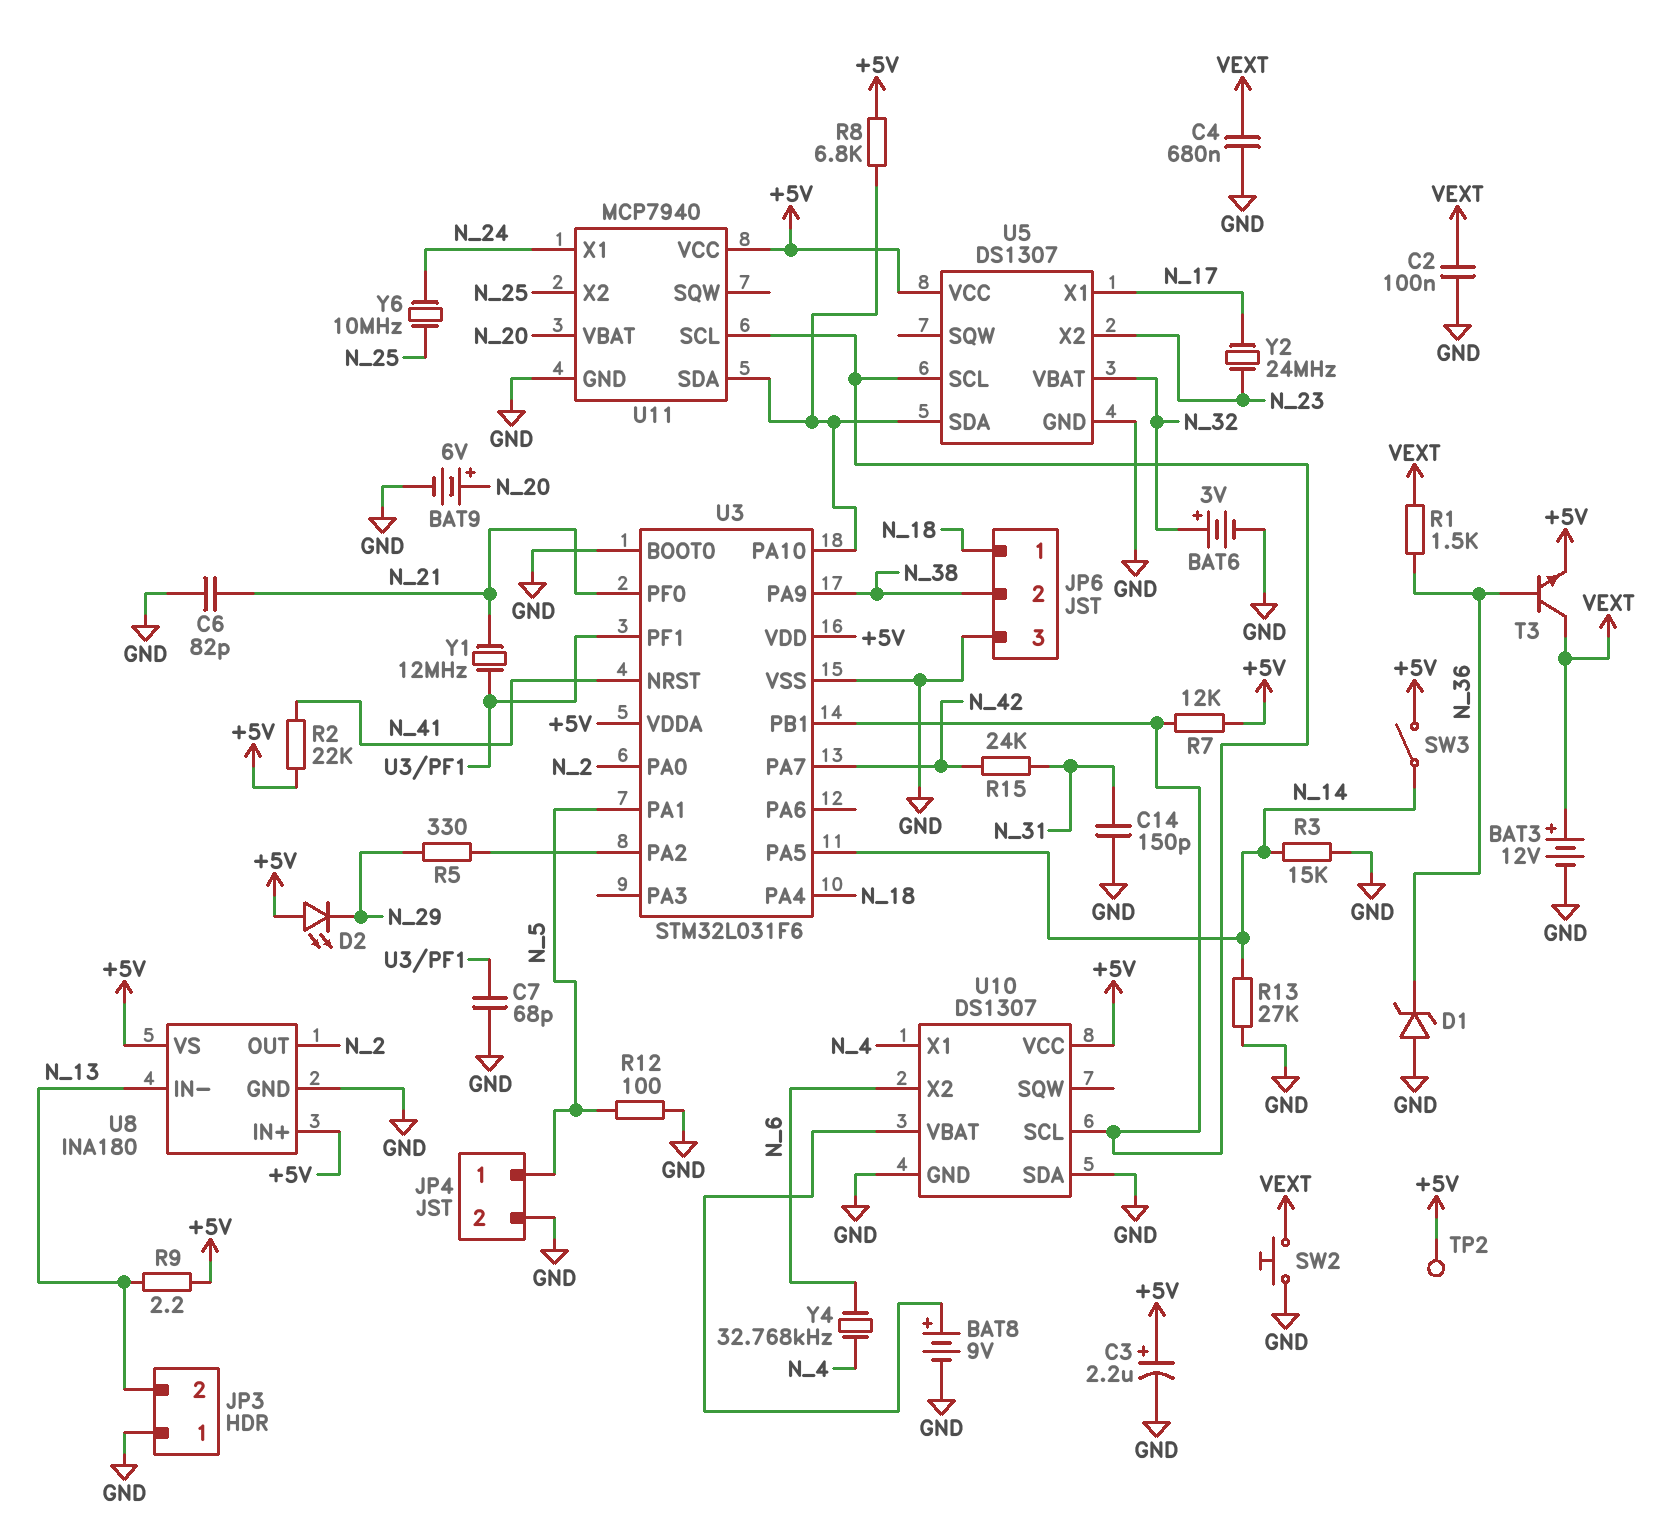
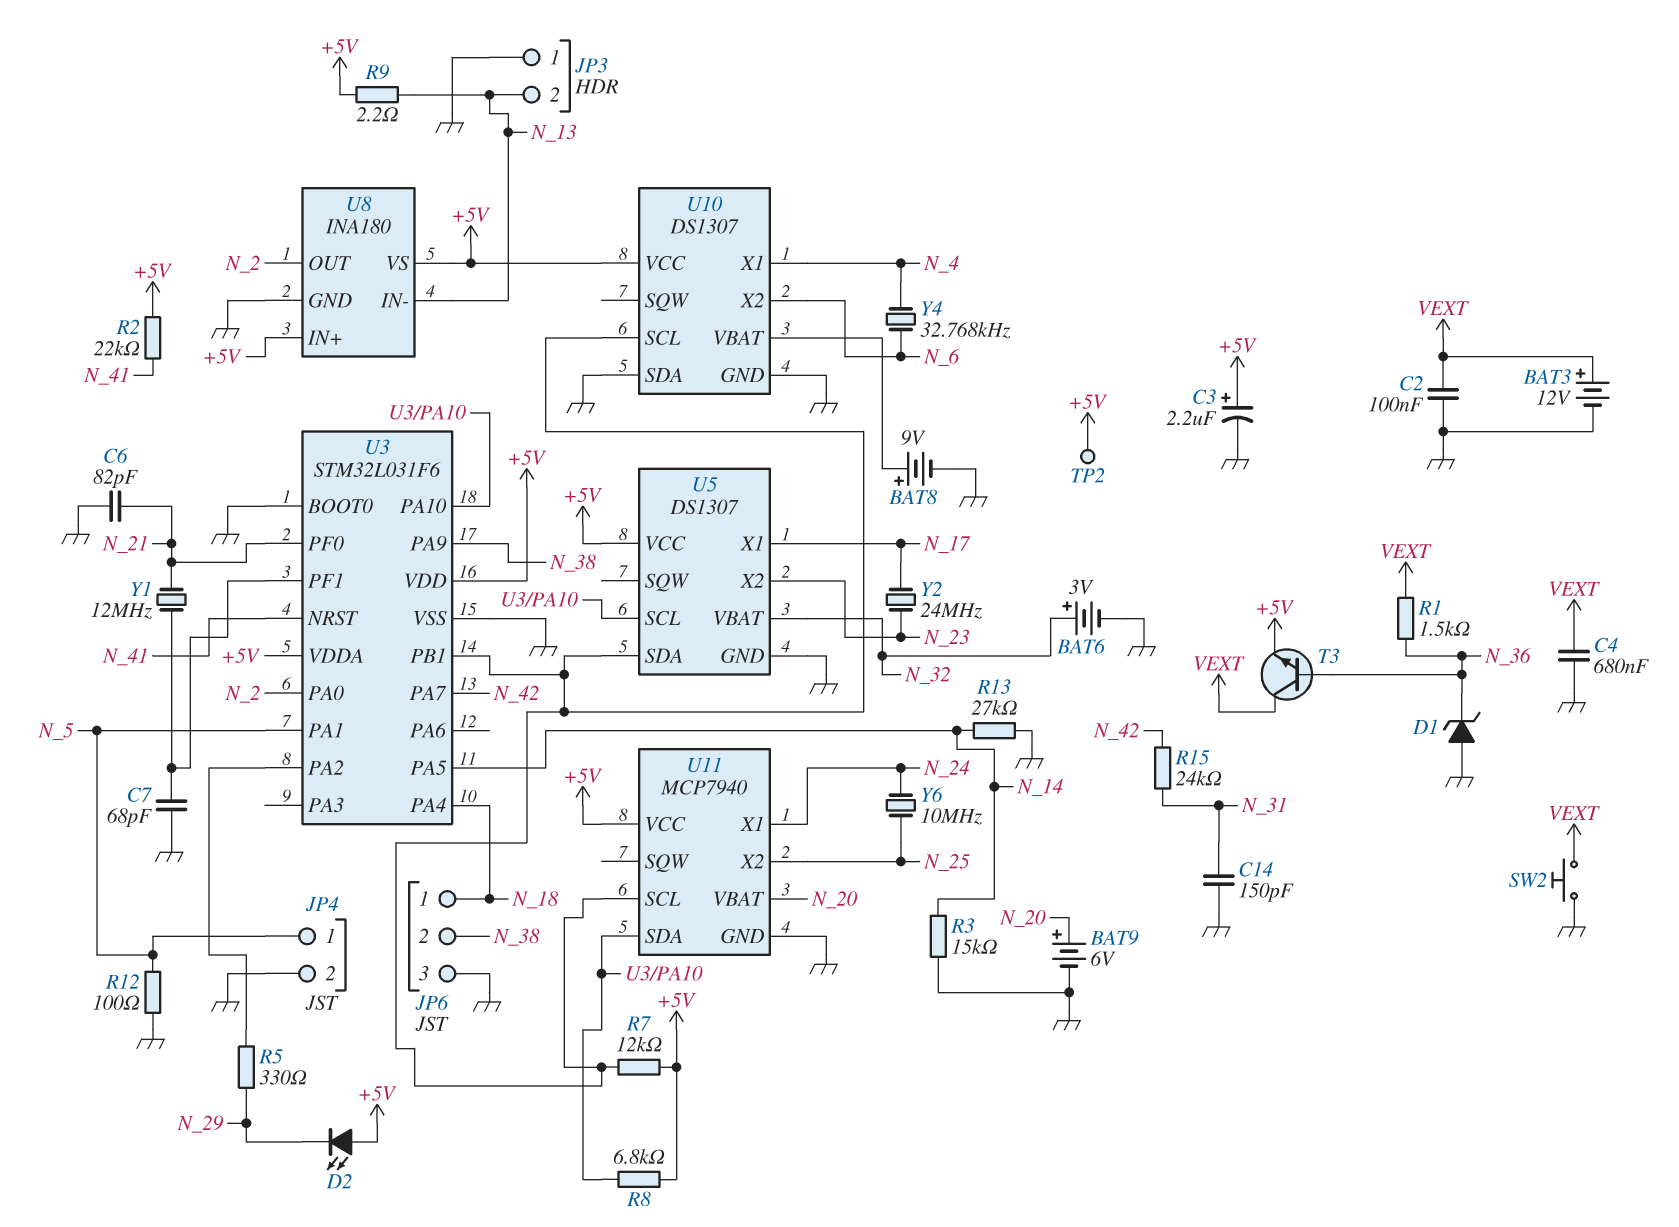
SW3: switch (+5V, N_14) -> none
U5 pin SCL: U3/PB1 -> U3/PA10
U5 pin SDA: U3/PA10 -> U3/PB1

